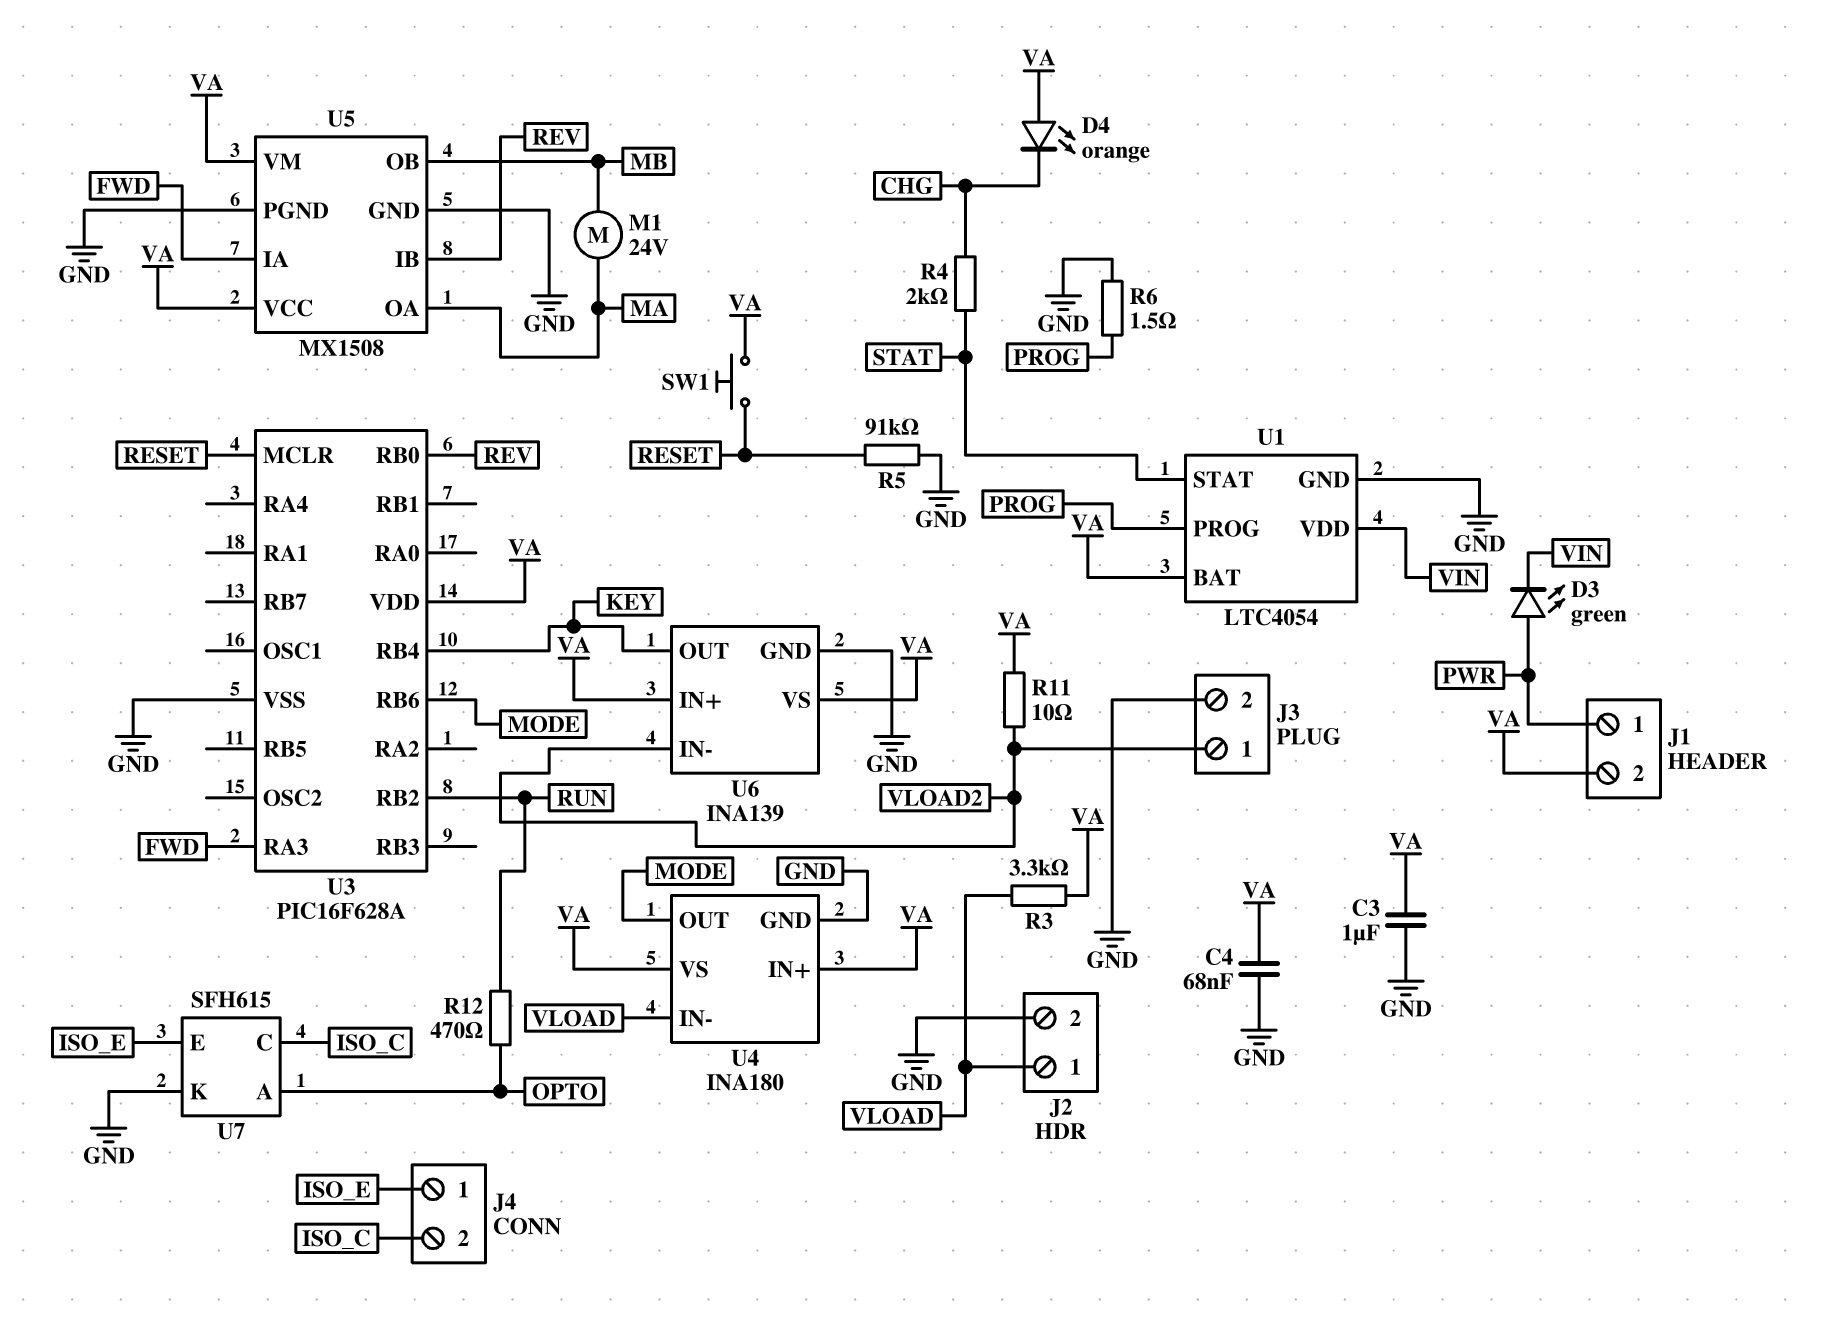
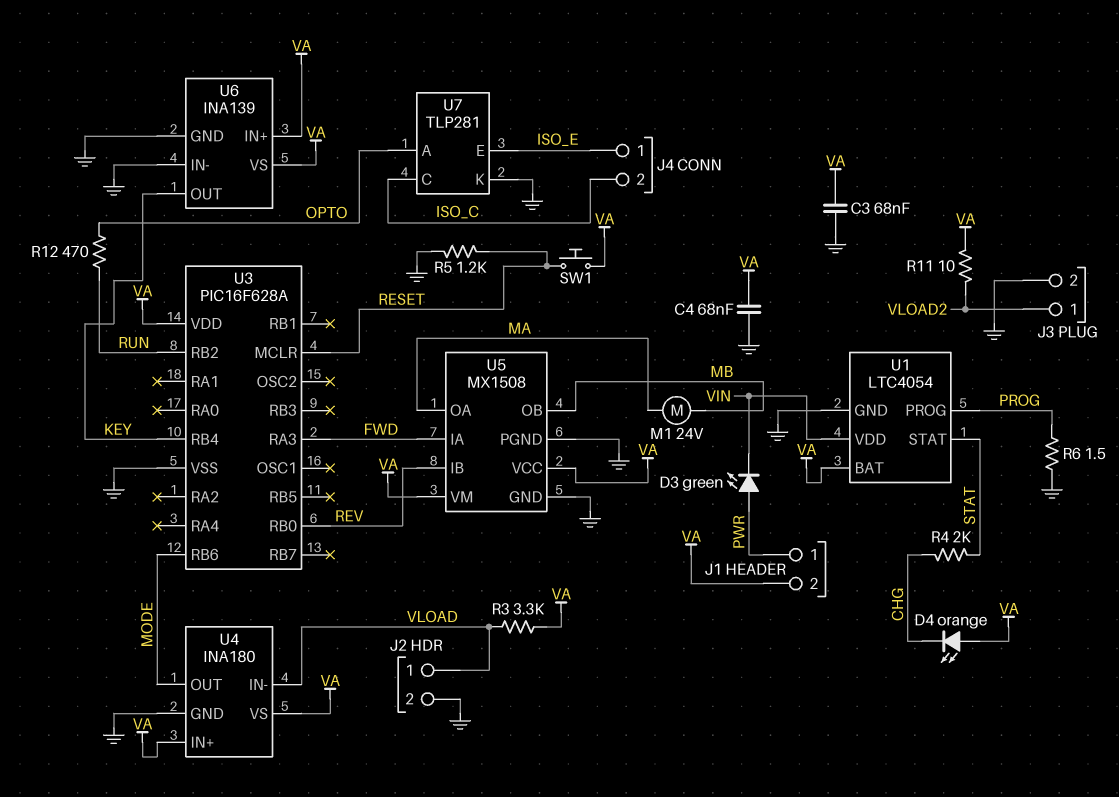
C3: 1uF (GND, VA) -> 68nF (GND, VA)
R5: 91k (GND, RESET) -> 1.2k (GND, RESET)
U6 pin IN-: VLOAD2 -> GND
U7: SFH615 -> TLP281

